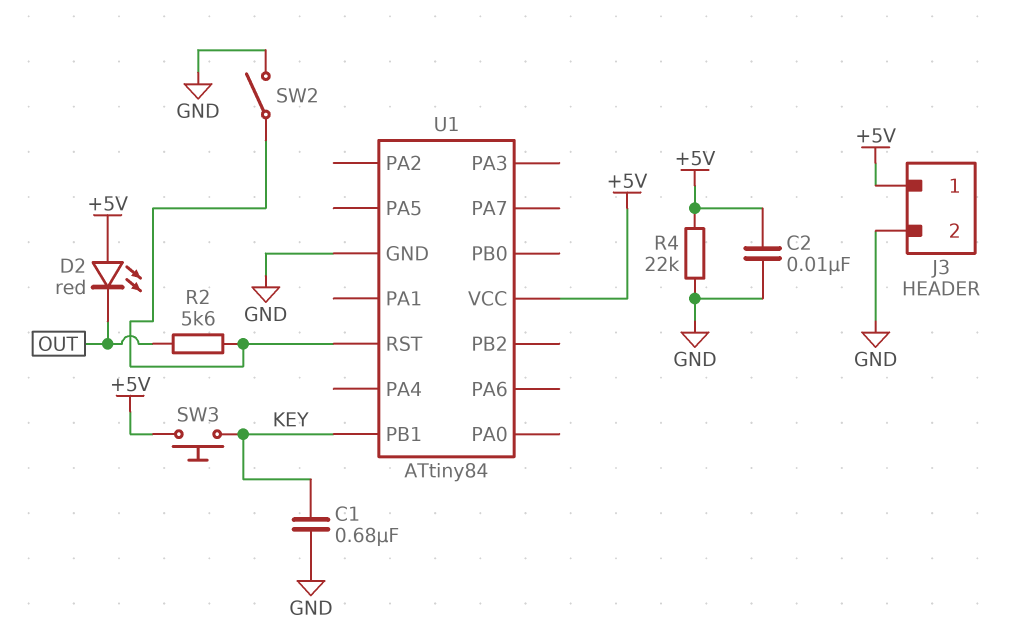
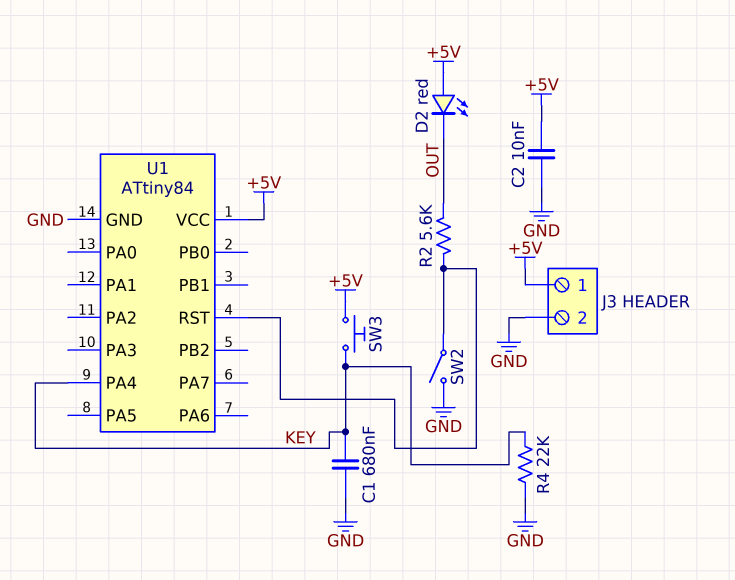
R4: 22k (+5V, GND) -> 22k (GND, KEY)
U1 pin PA4: none -> KEY
U1 pin PB1: KEY -> none

